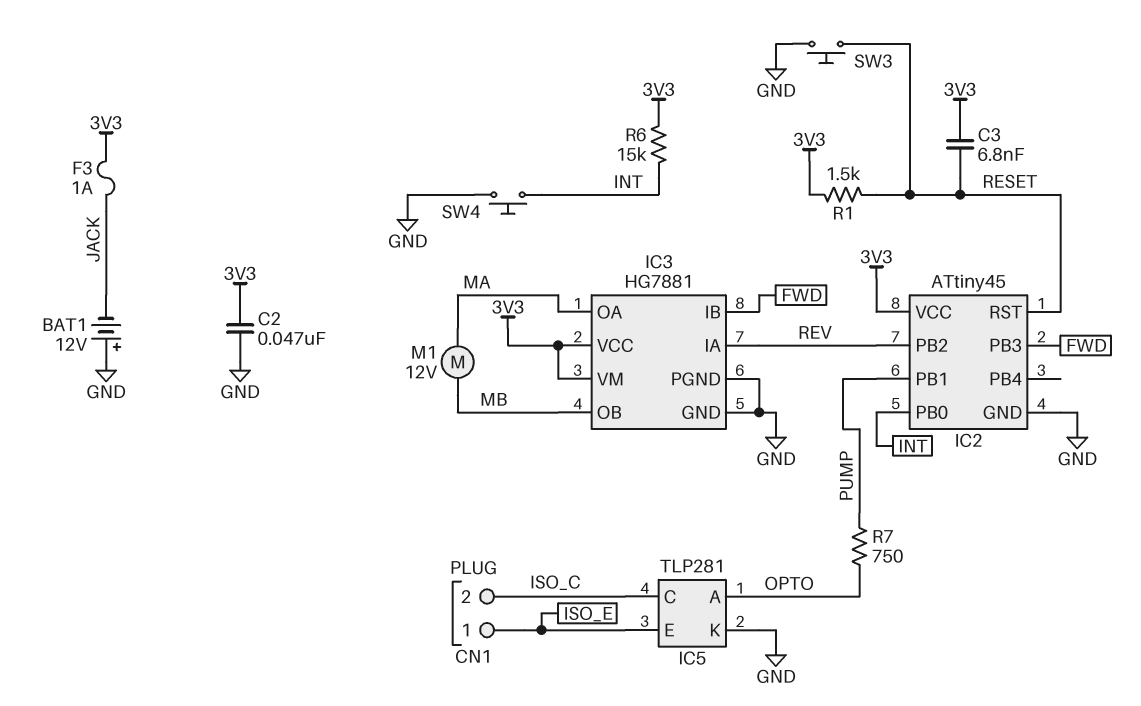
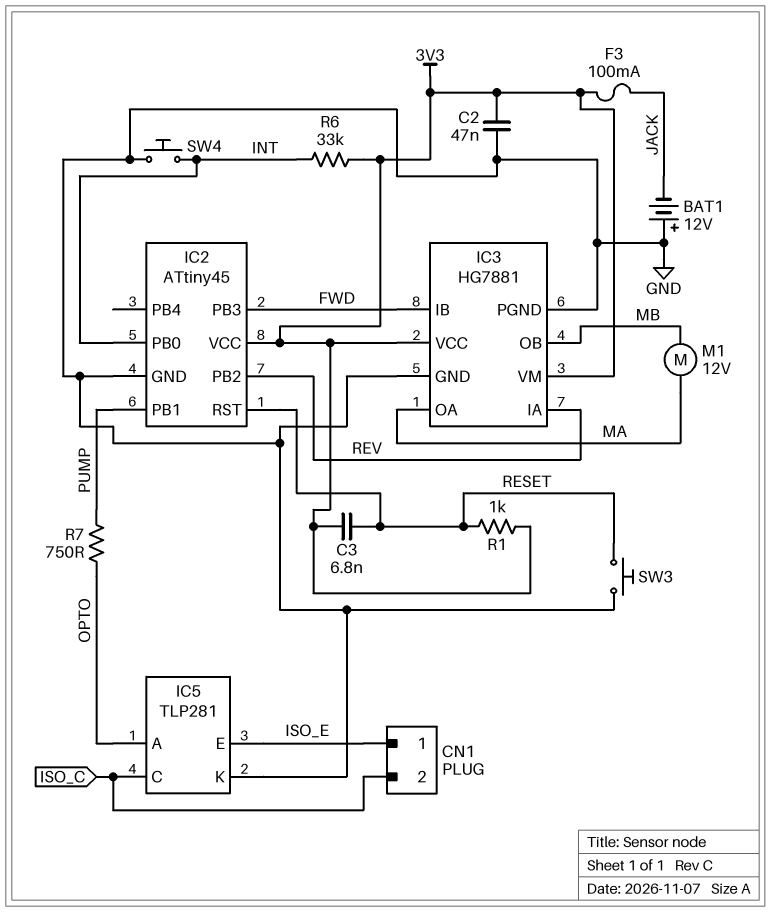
F3: 1A (3V3, JACK) -> 100mA (3V3, JACK)
R1: 1.5k (3V3, RESET) -> 1k (3V3, RESET)
R6: 15k (3V3, INT) -> 33k (3V3, INT)

